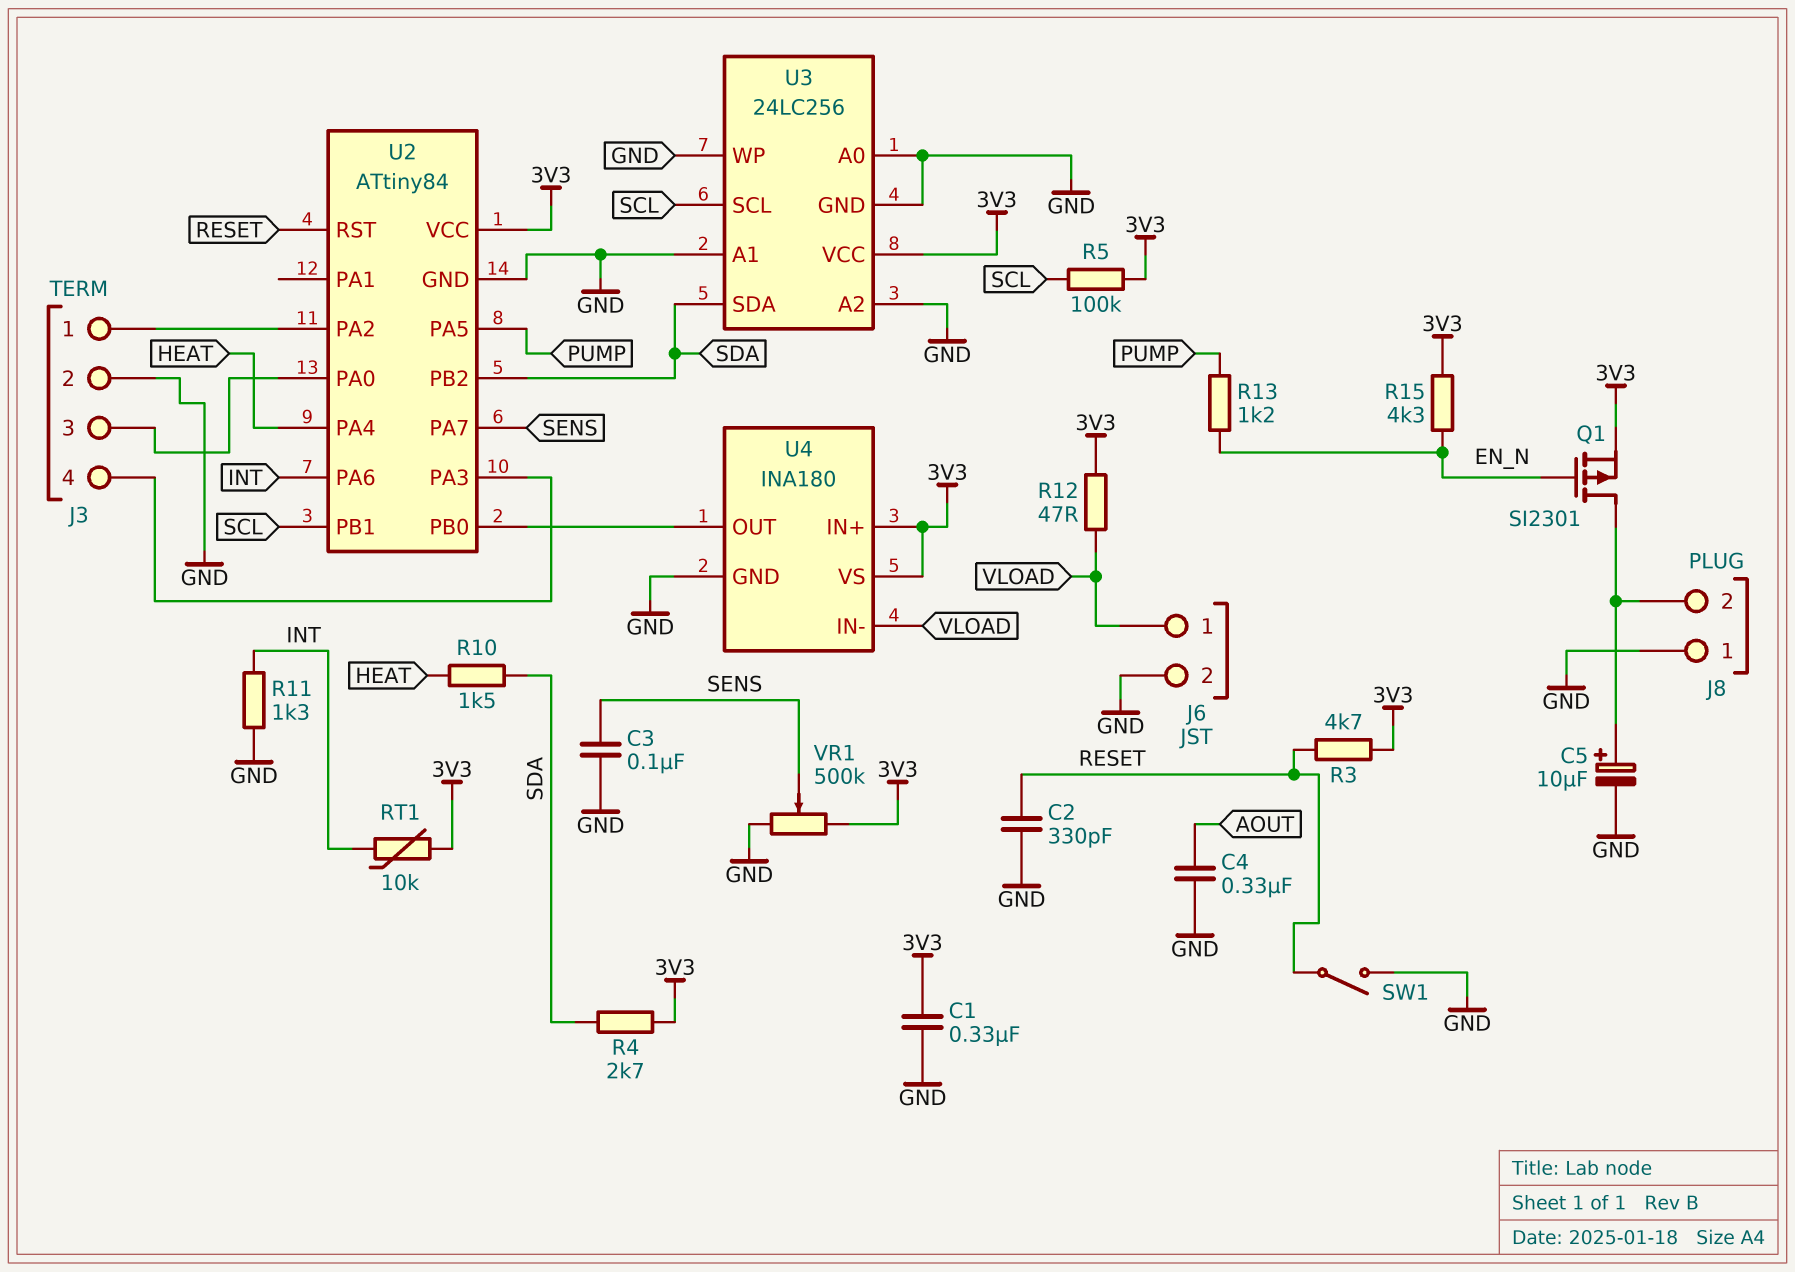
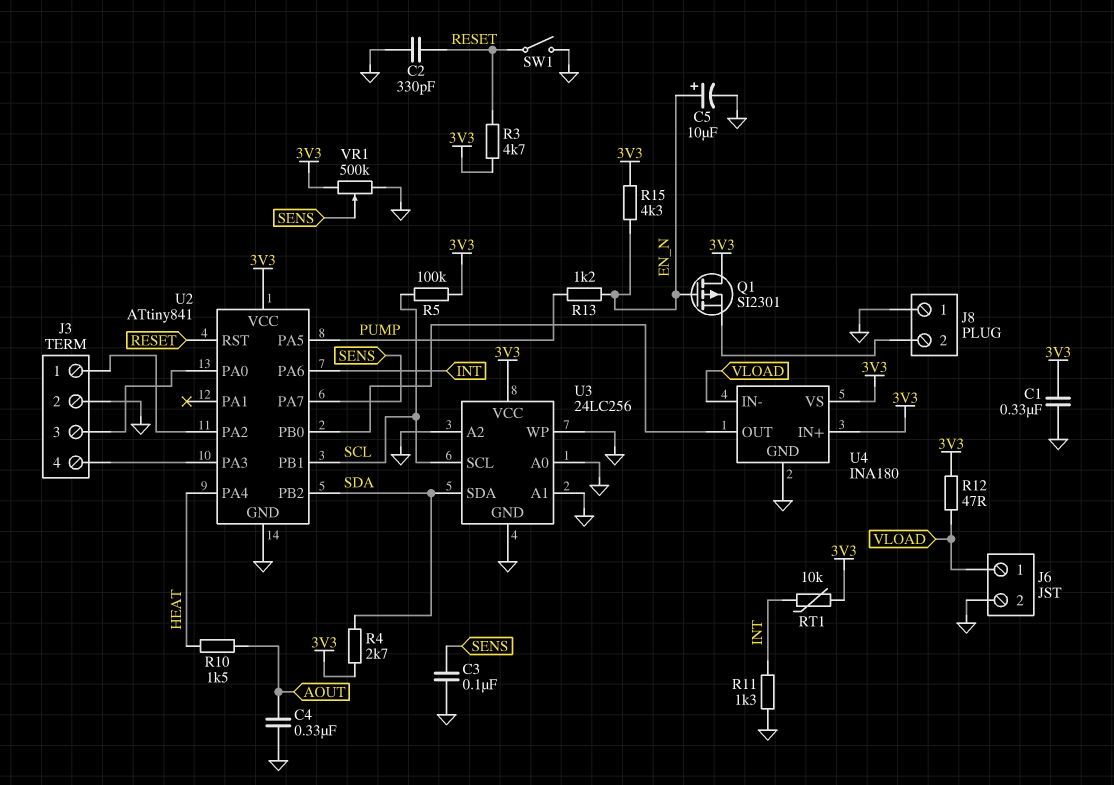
C5: 10uF (plus J8/2, minus GND) -> 10uF (plus EN_N, minus GND)
Q1: PMOS SI2301 (G EN_N, D J8/2, S 3V3) -> PMOS SI2301 (G EN_N, D 3V3, S J8/2)
R10: 1.5k (HEAT, SDA) -> 1.5k (AOUT, HEAT)
U2: ATtiny84 -> ATtiny841

